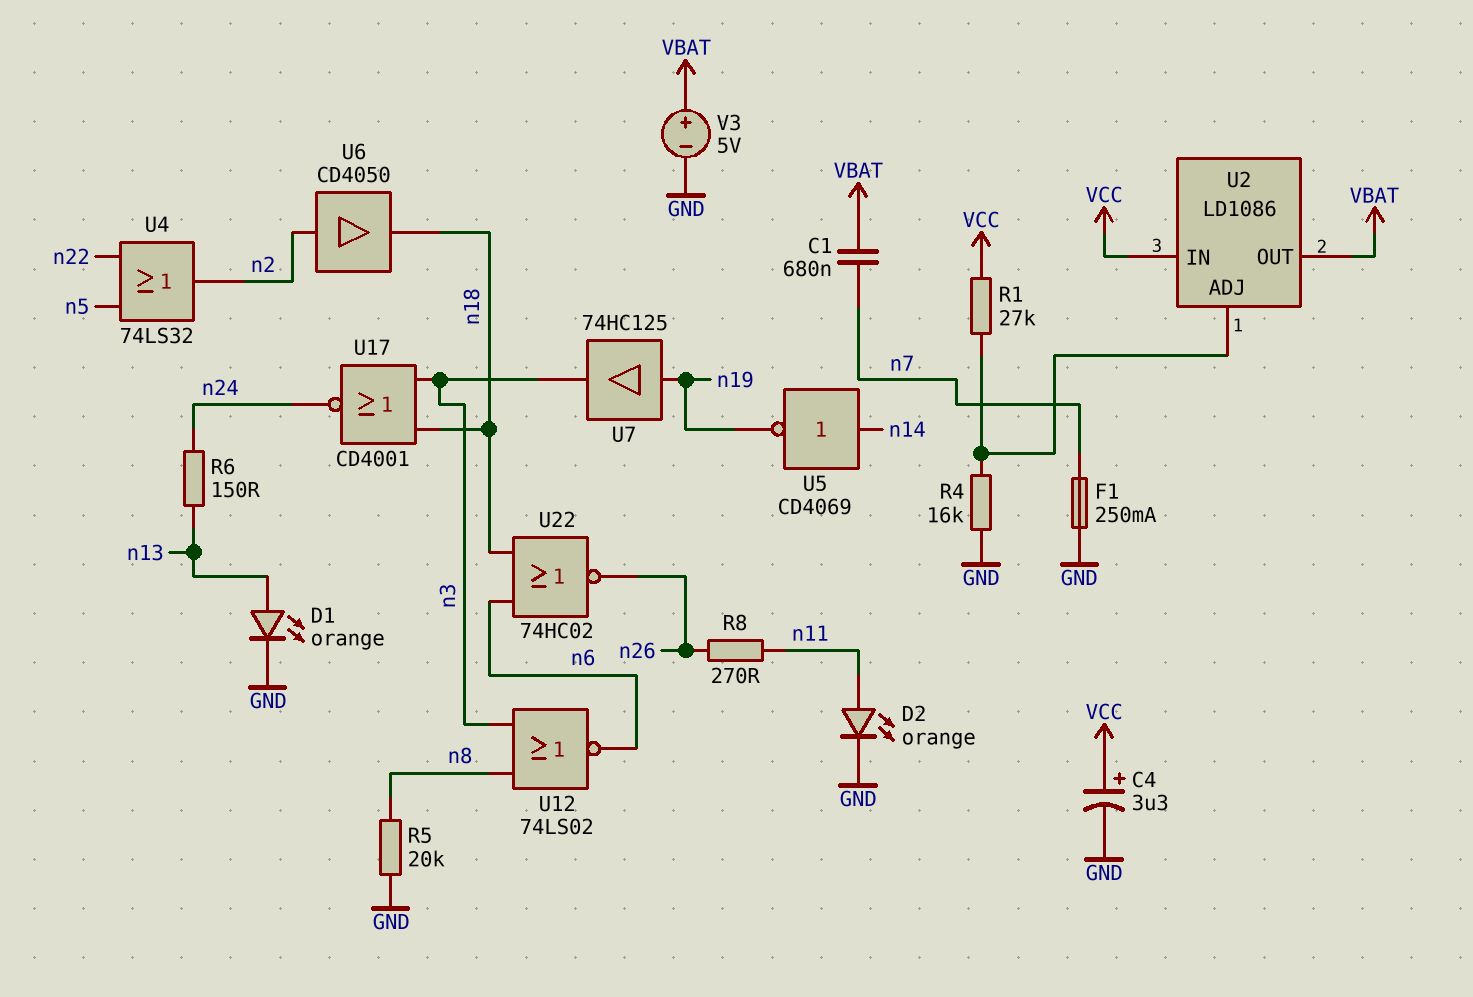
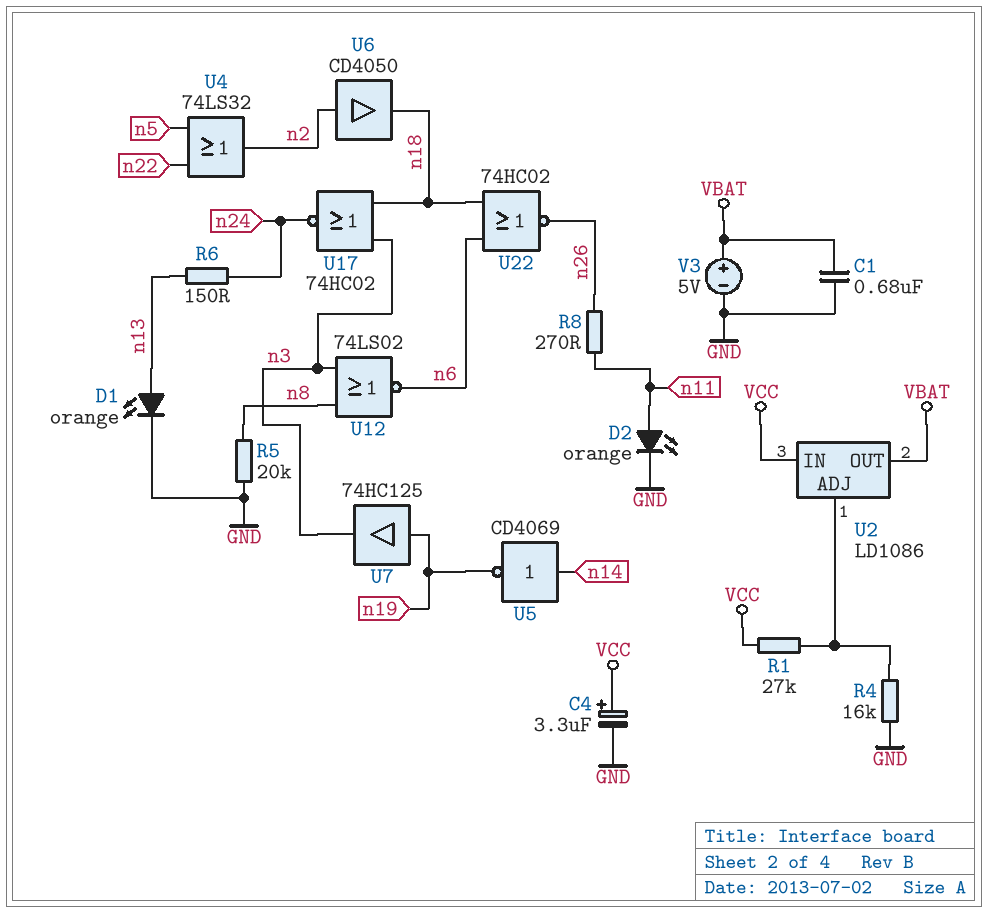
C1: 680nF (VBAT, n7) -> 680nF (GND, VBAT)
F1: 250mA (GND, n7) -> none
U17: NOR CD4001 (in n3, in n18, out n24) -> NOR 74HC02 (in n3, in n18, out n24)

